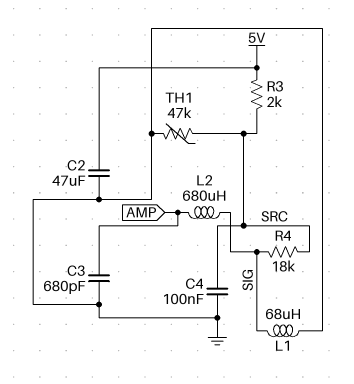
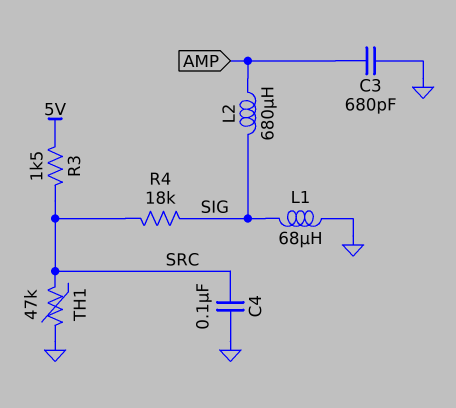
C2: 47uF (5V, GND) -> none
R3: 2k (5V, SRC) -> 1.5k (5V, SRC)

